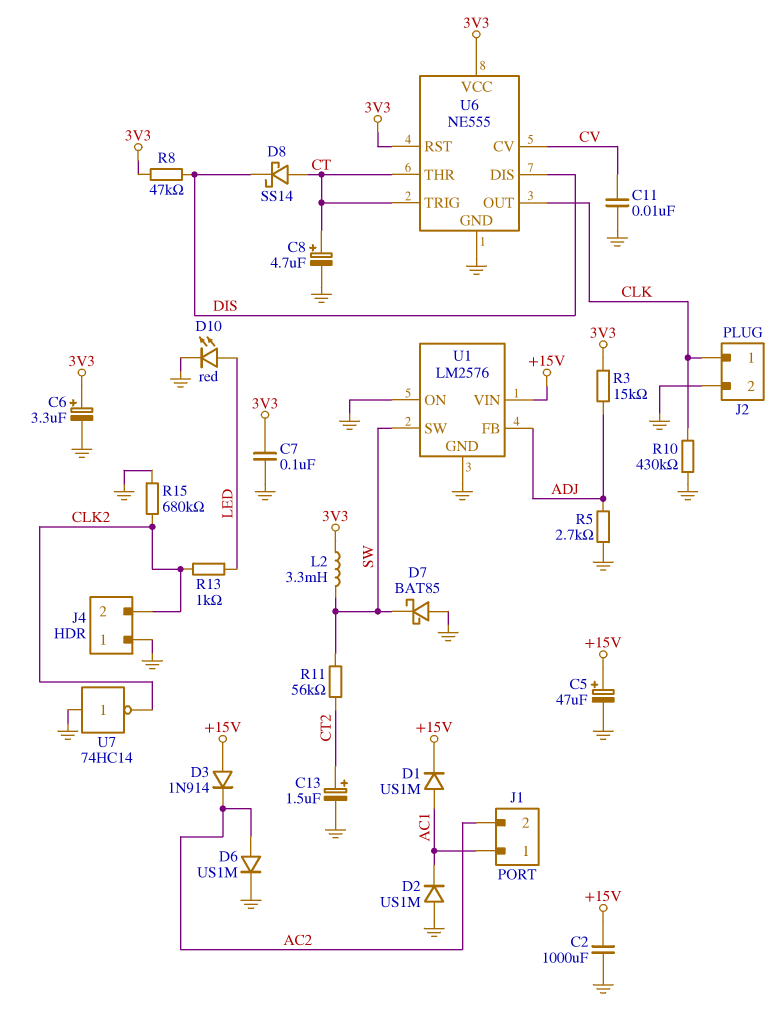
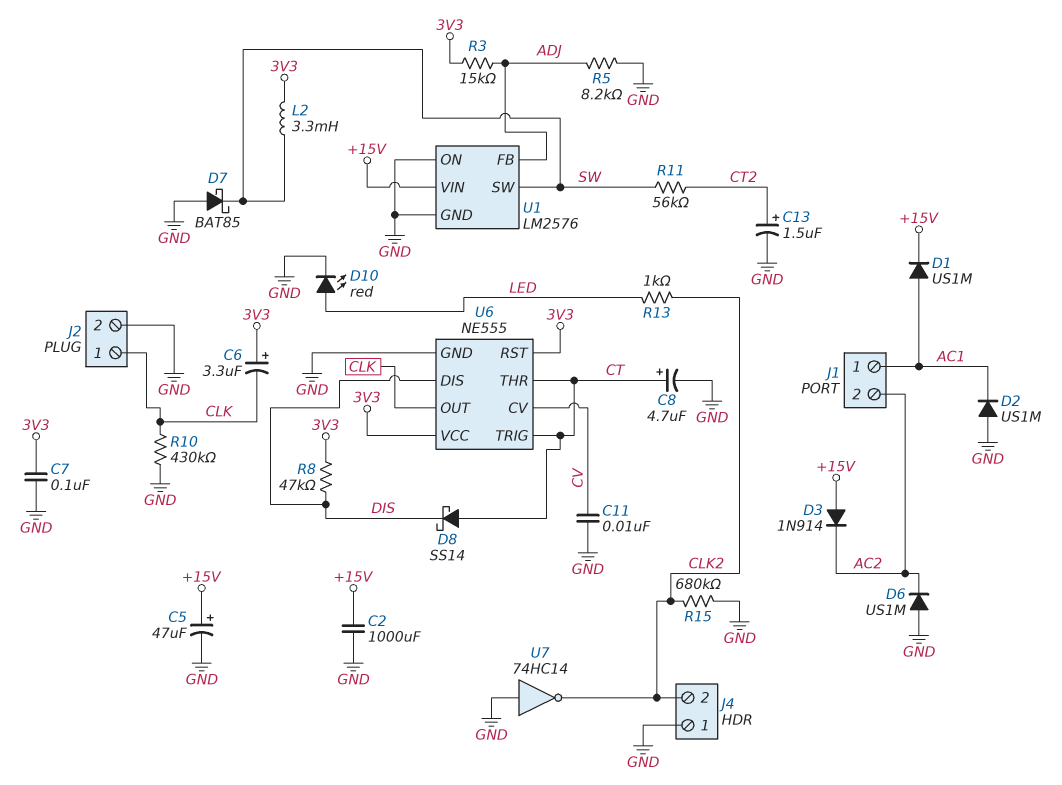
C6: 3.3uF (plus 3V3, minus GND) -> 3.3uF (plus 3V3, minus CLK)
D6: diode US1M (A AC2, K GND) -> diode US1M (A GND, K AC2)
R5: 2.7k (ADJ, GND) -> 8.2k (ADJ, GND)

